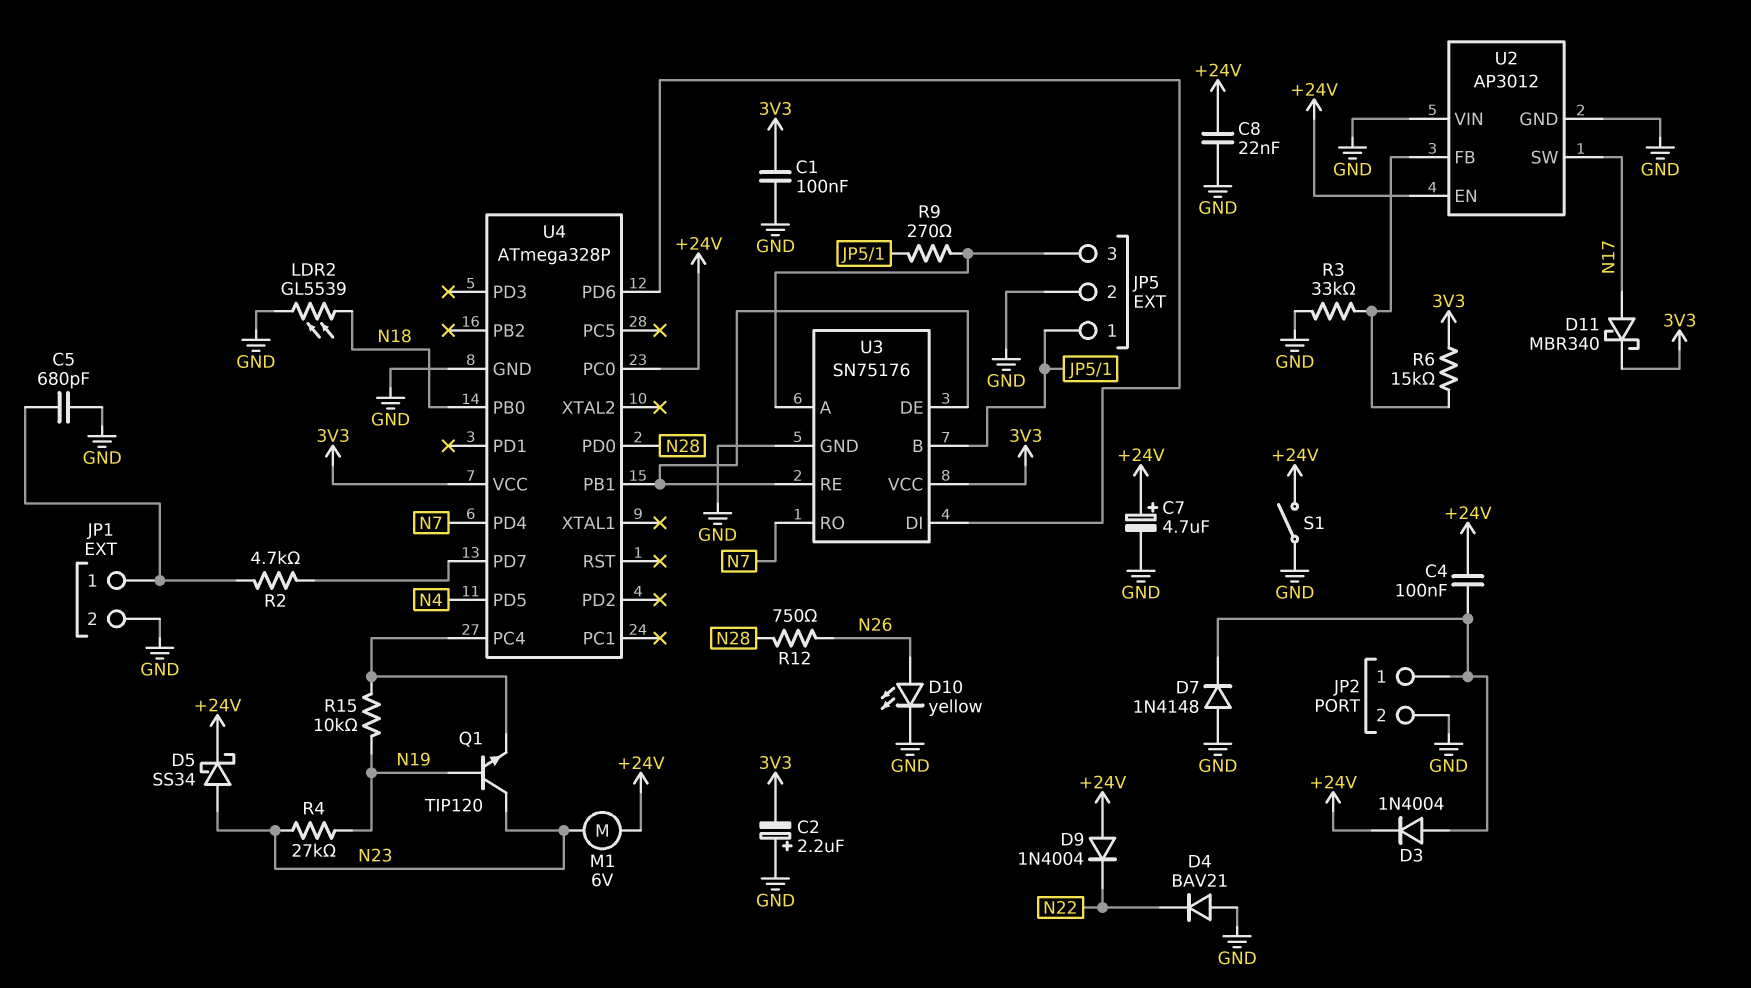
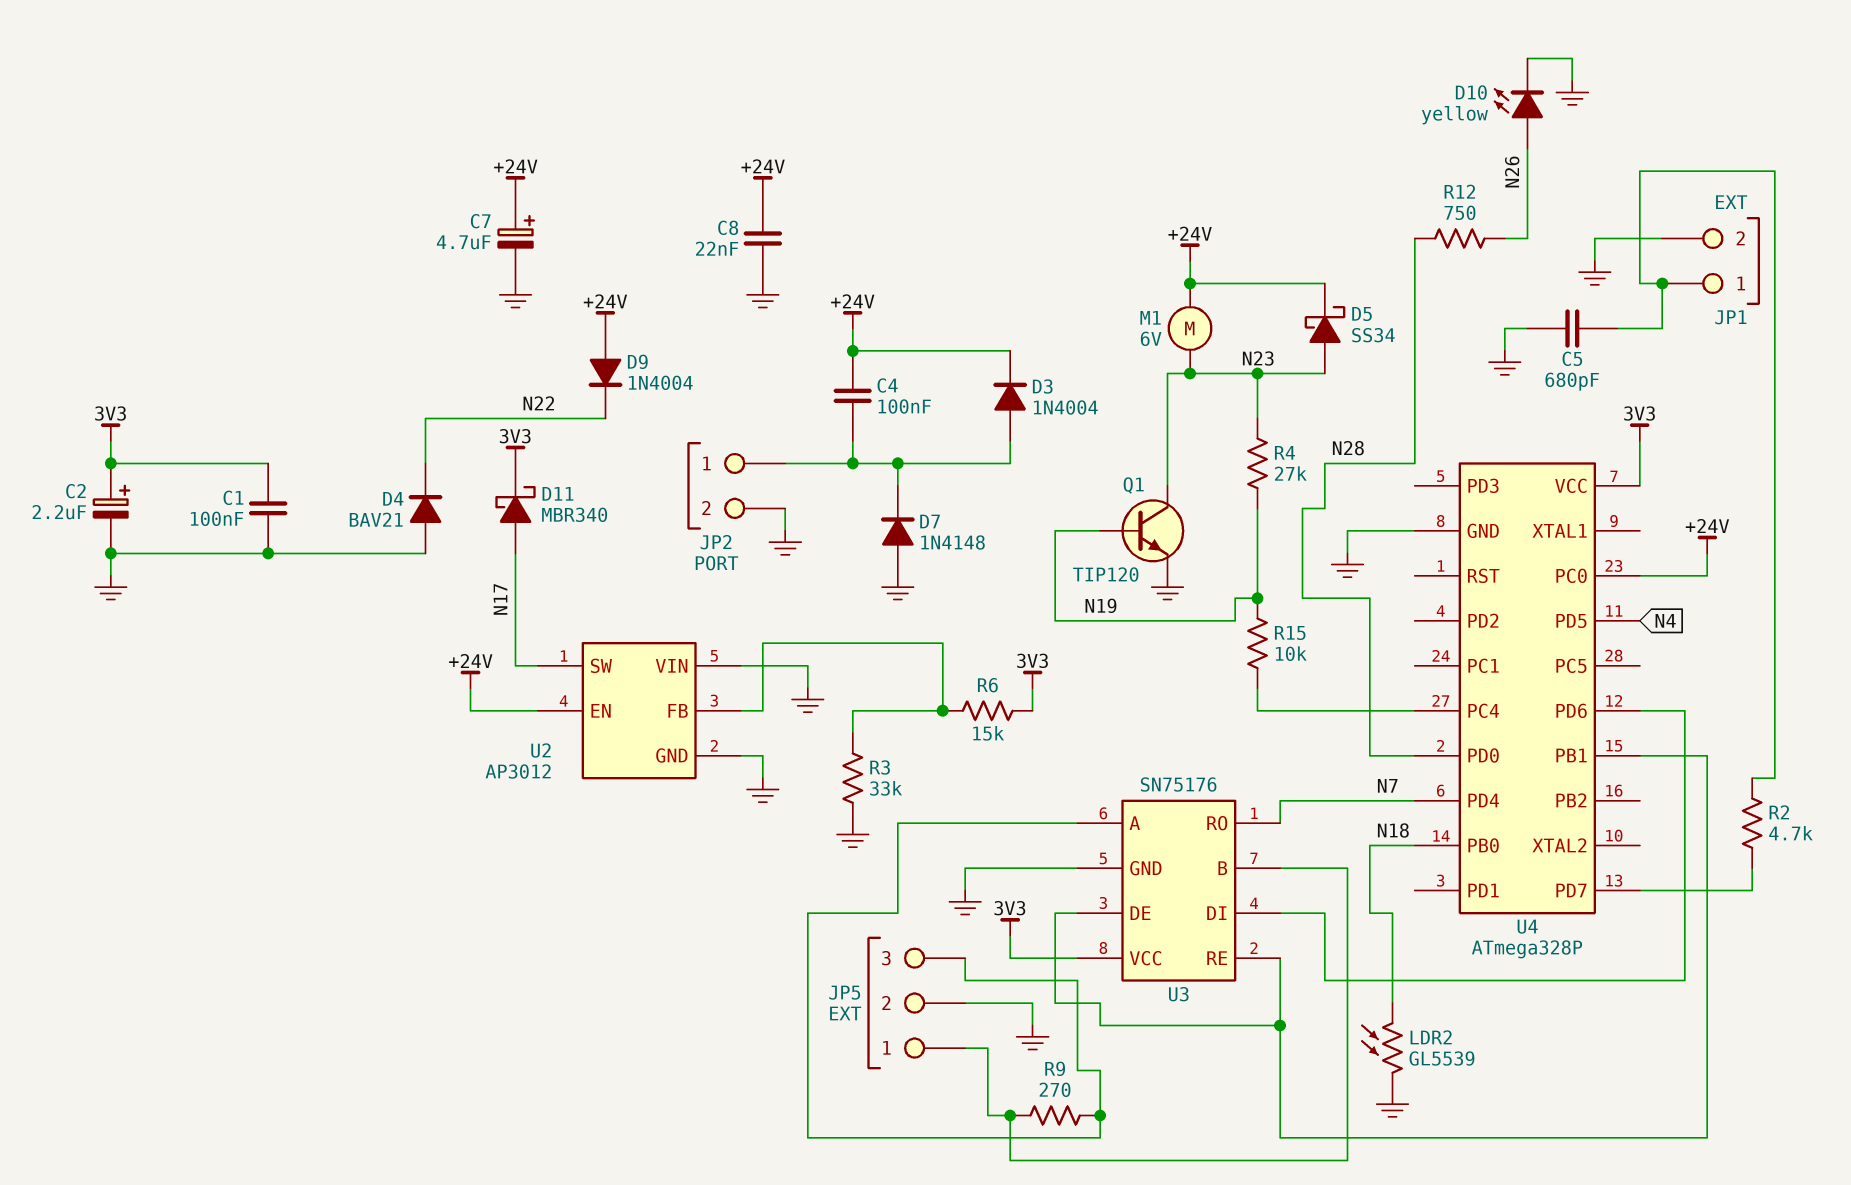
C2: 2.2uF (plus GND, minus 3V3) -> 2.2uF (plus 3V3, minus GND)
Q1: NPN TIP120 (B N19, C N23, E U4/PC4) -> NPN TIP120 (B N19, C N23, E GND)
S1: switch (+24V, GND) -> none

